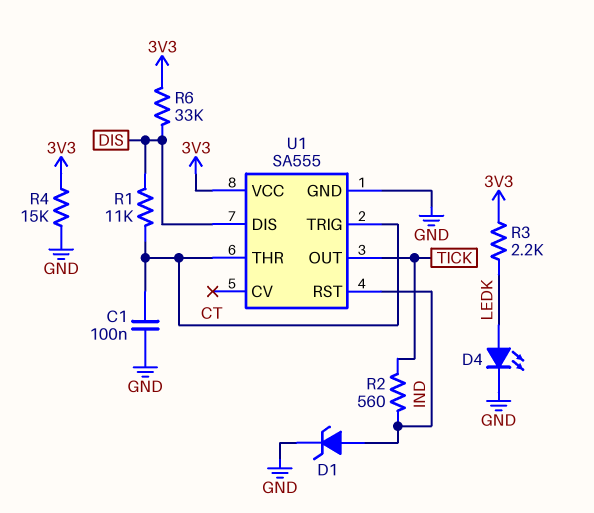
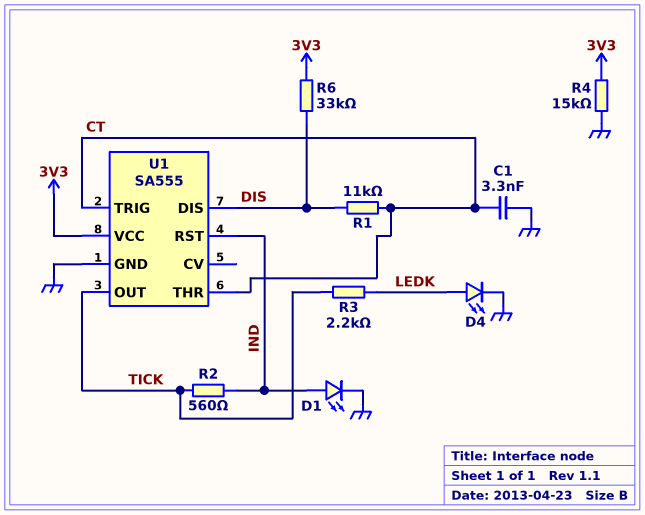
C1: 100nF (CT, GND) -> 3.3nF (CT, GND)
D1: zener (A IND, K GND) -> LED (A IND, K GND)
R3: 2.2k (3V3, LEDK) -> 2.2k (LEDK, TICK)

